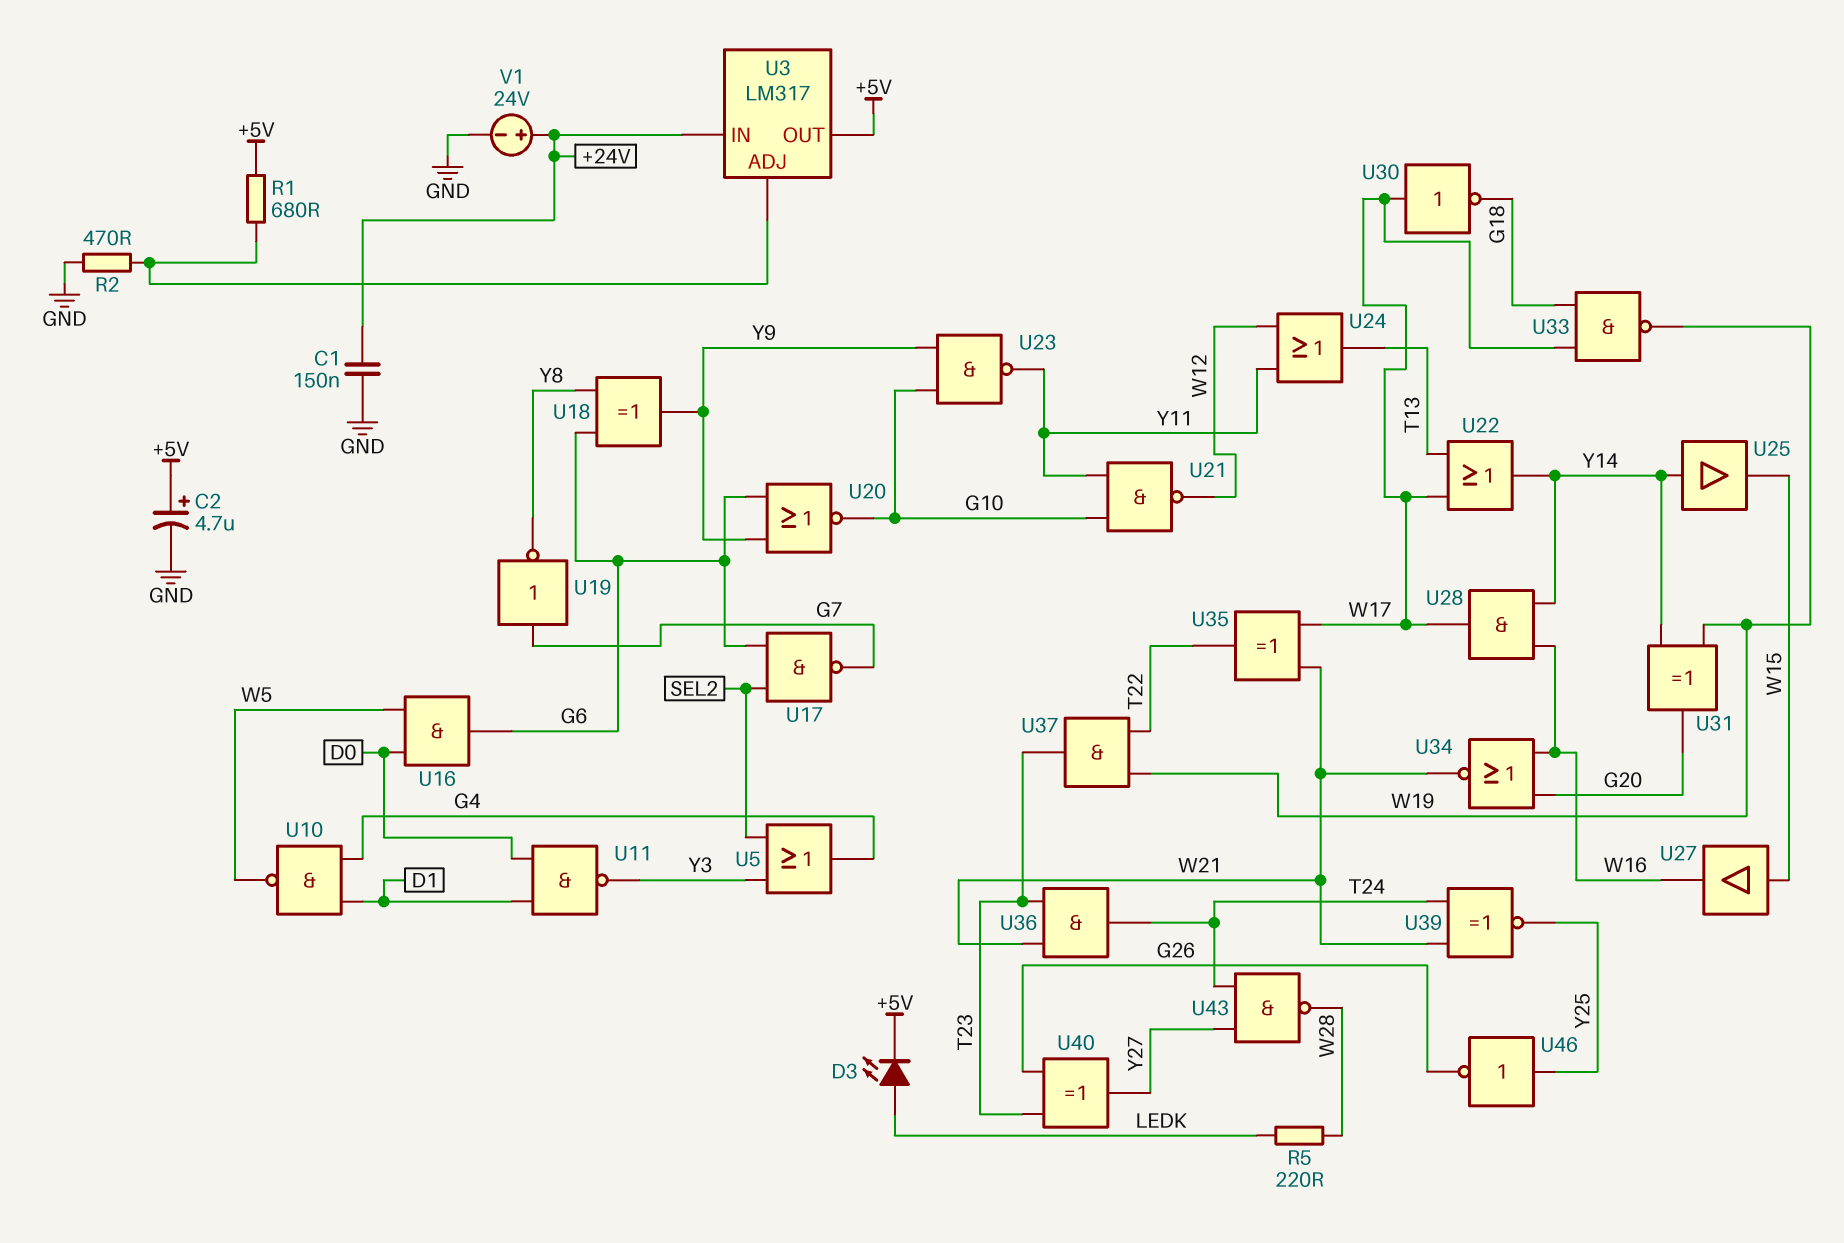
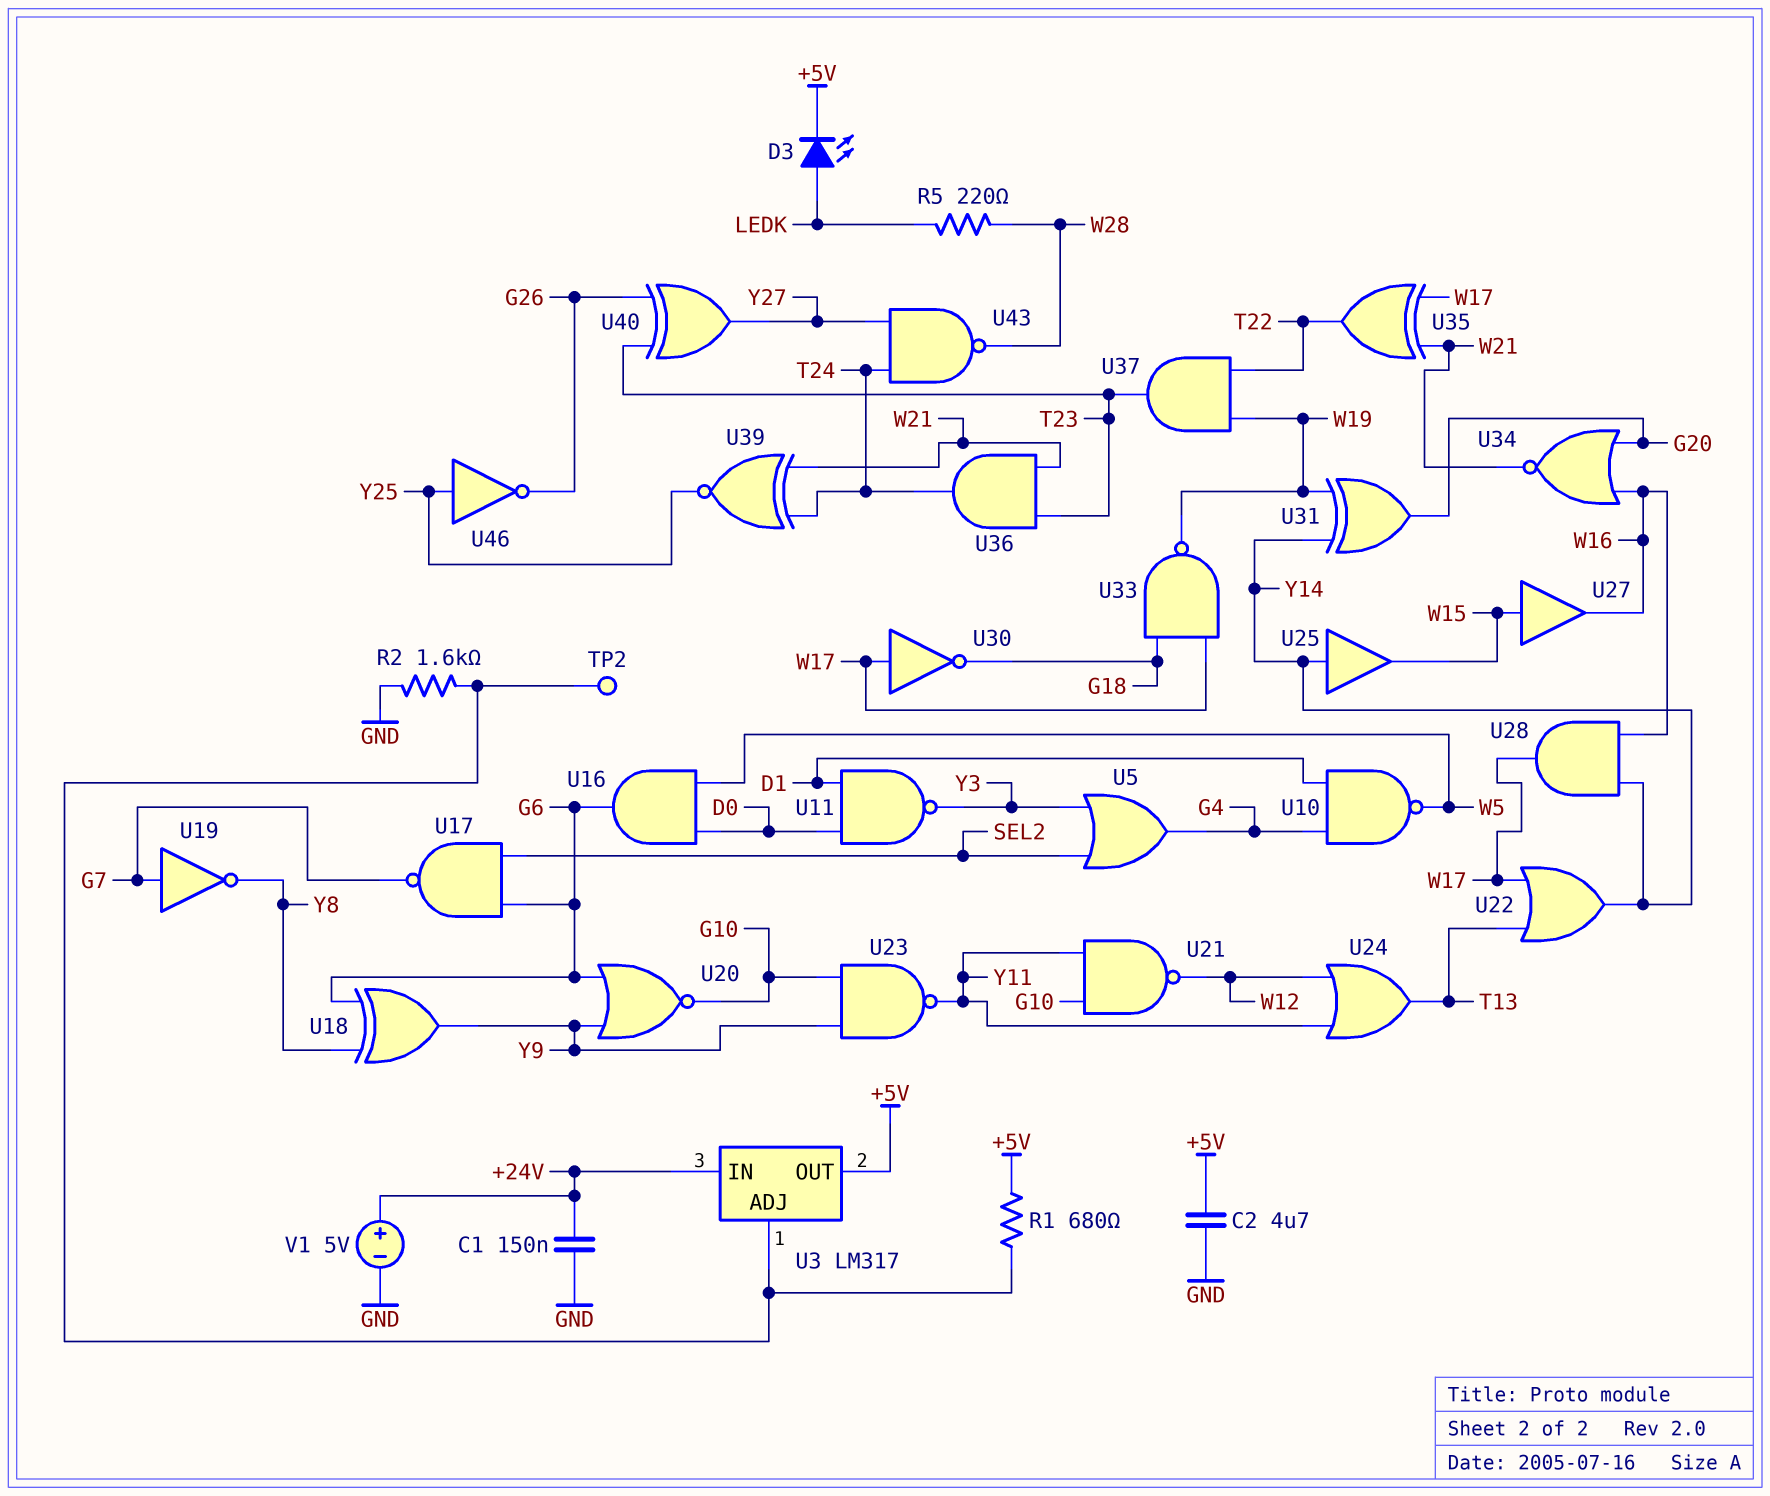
C2: 4.7uF (plus +5V, minus GND) -> 4.7uF (+5V, GND)
R2: 470 (GND, U3/ADJ) -> 1.6k (GND, U3/ADJ)
TP2: none -> test point (U3/ADJ)
V1: 24V (plus +24V, minus GND) -> 5V (plus +24V, minus GND)

